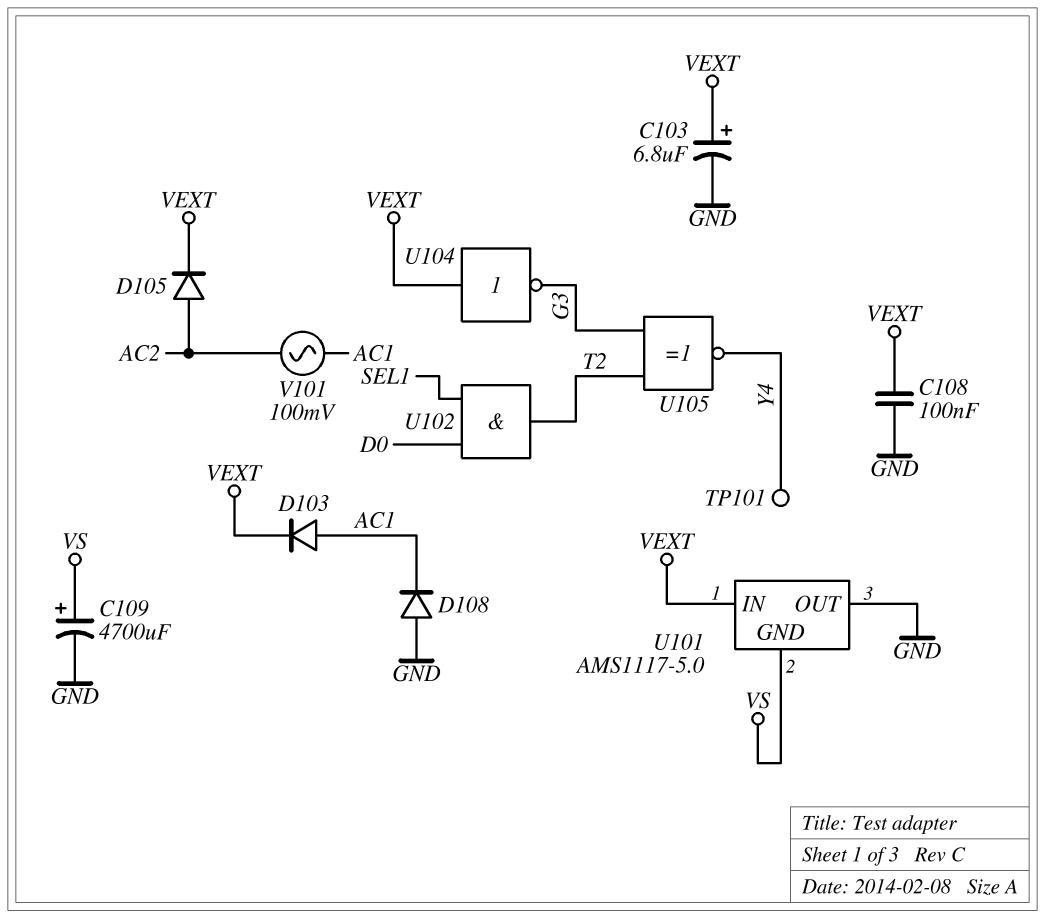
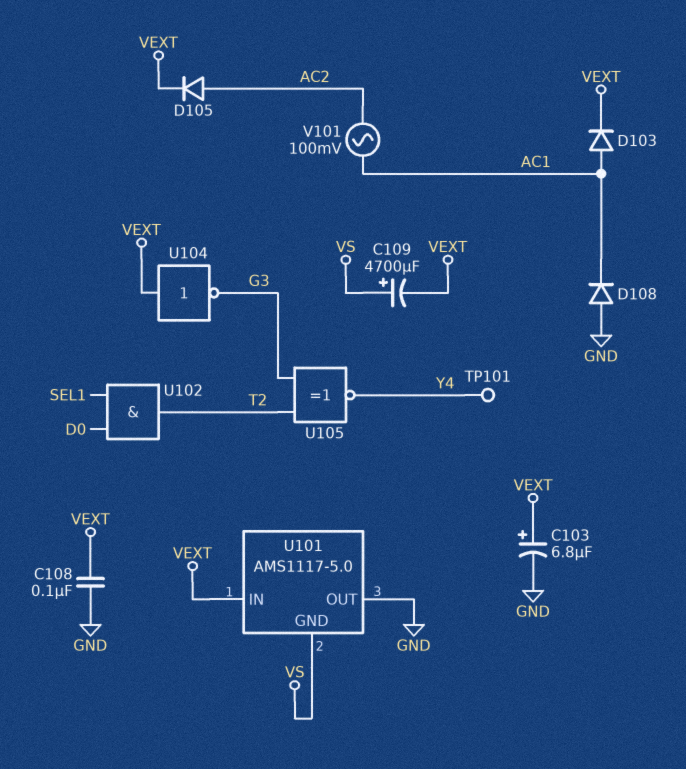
C109: 4700uF (plus VS, minus GND) -> 4700uF (plus VS, minus VEXT)

